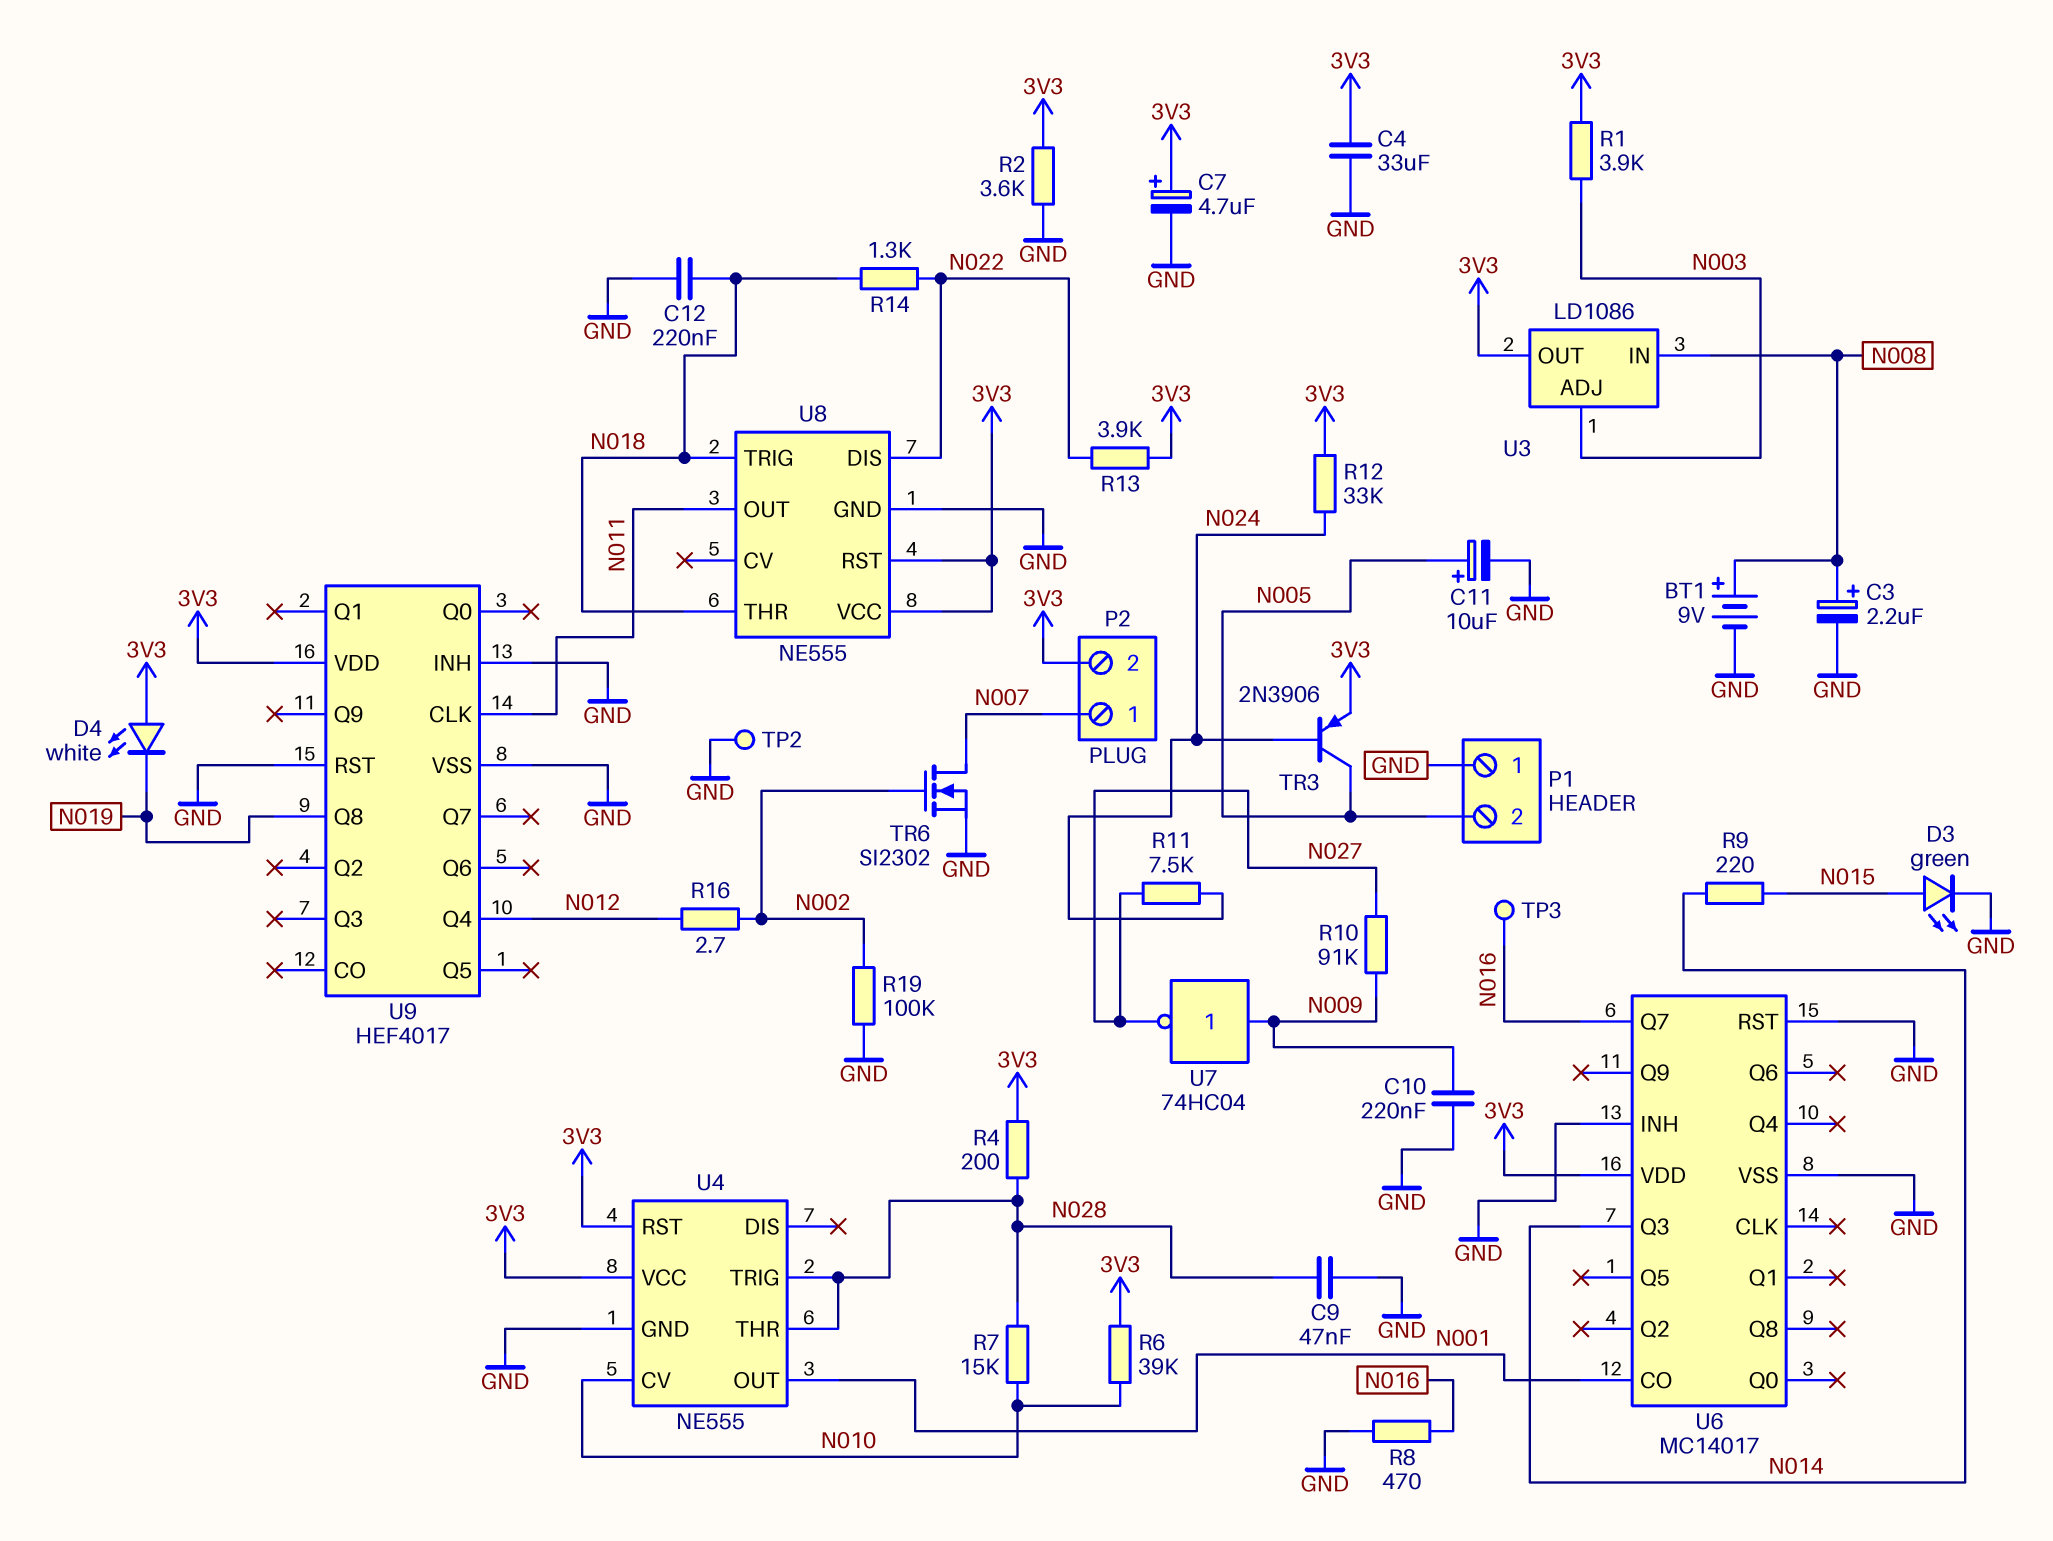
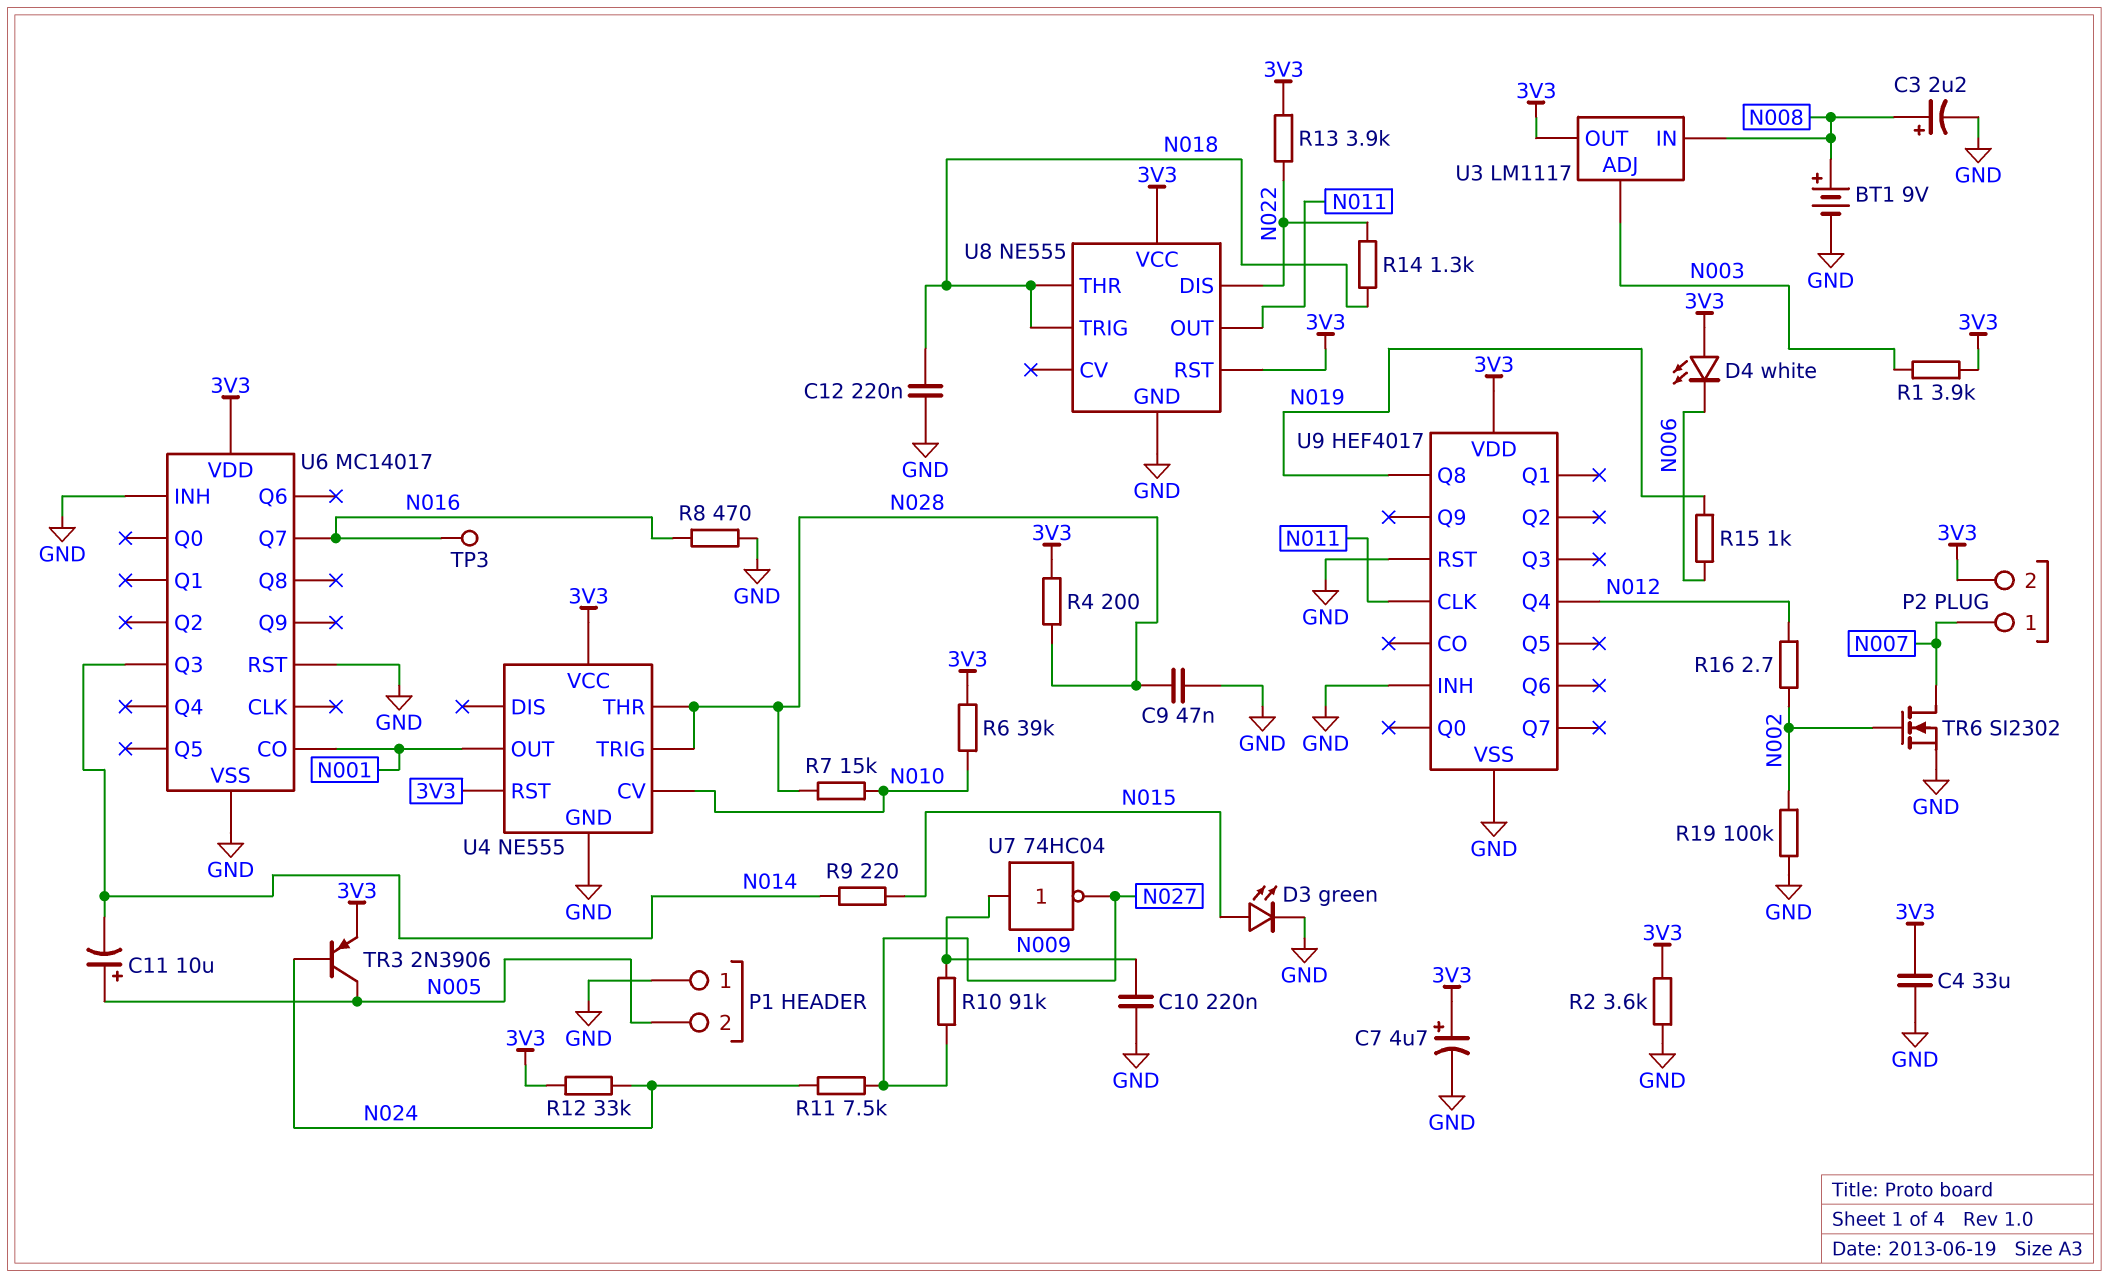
C11: 10uF (plus N005, minus GND) -> 10uF (plus N005, minus N014)
D4: LED white (A 3V3, K N019) -> LED white (A 3V3, K N006)
R15: none -> 1k (N006, N019)
TP2: test point (GND) -> none
U3: LD1086 -> LM1117

